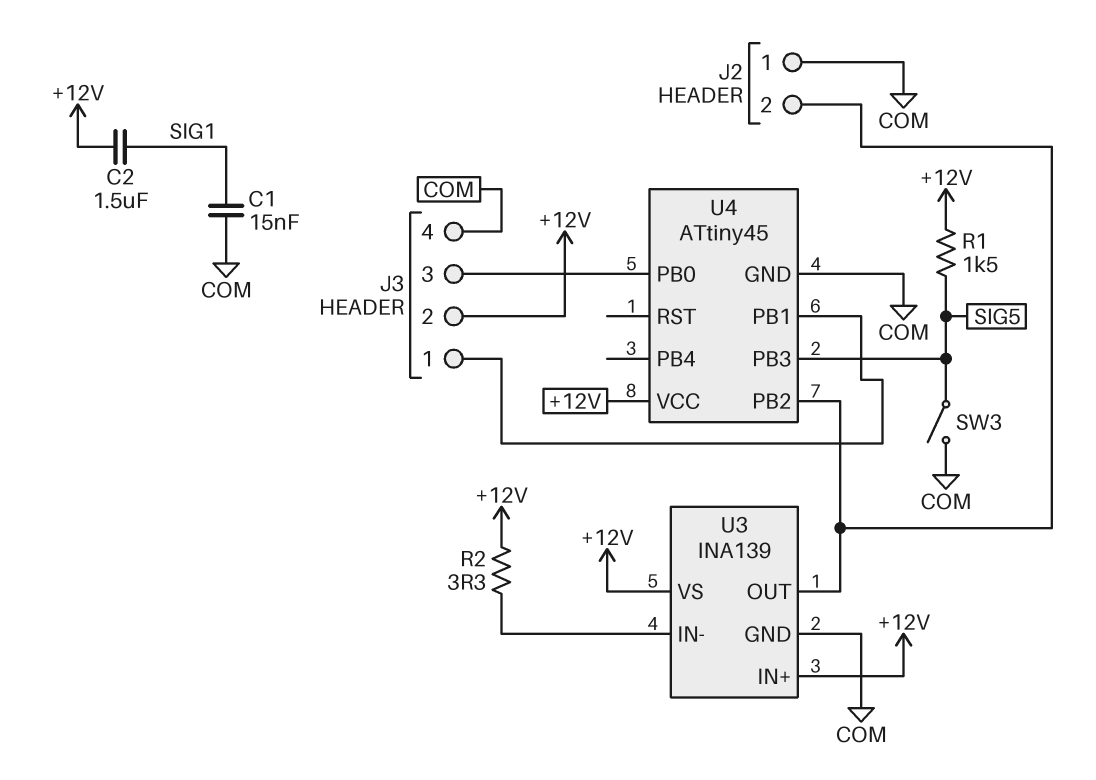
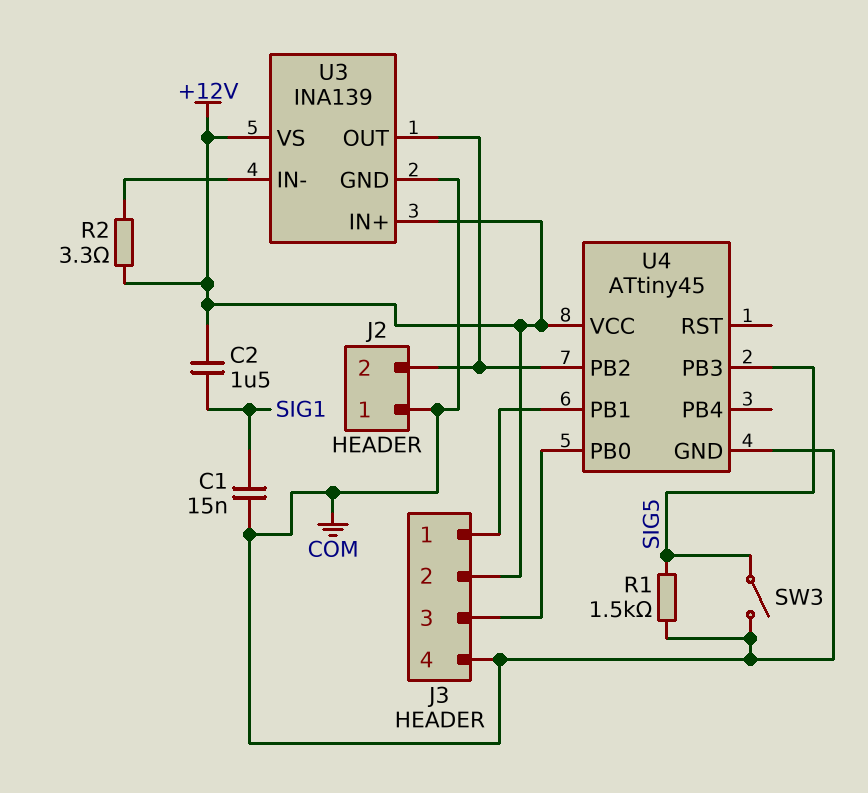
R1: 1.5k (+12V, SIG5) -> 1.5k (COM, SIG5)

